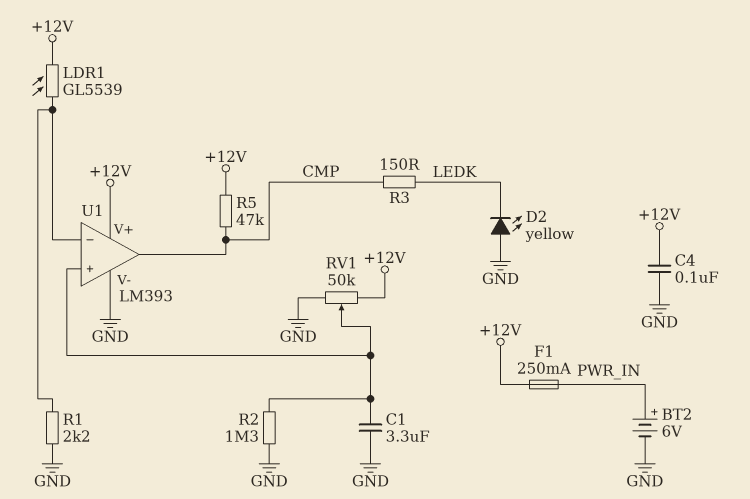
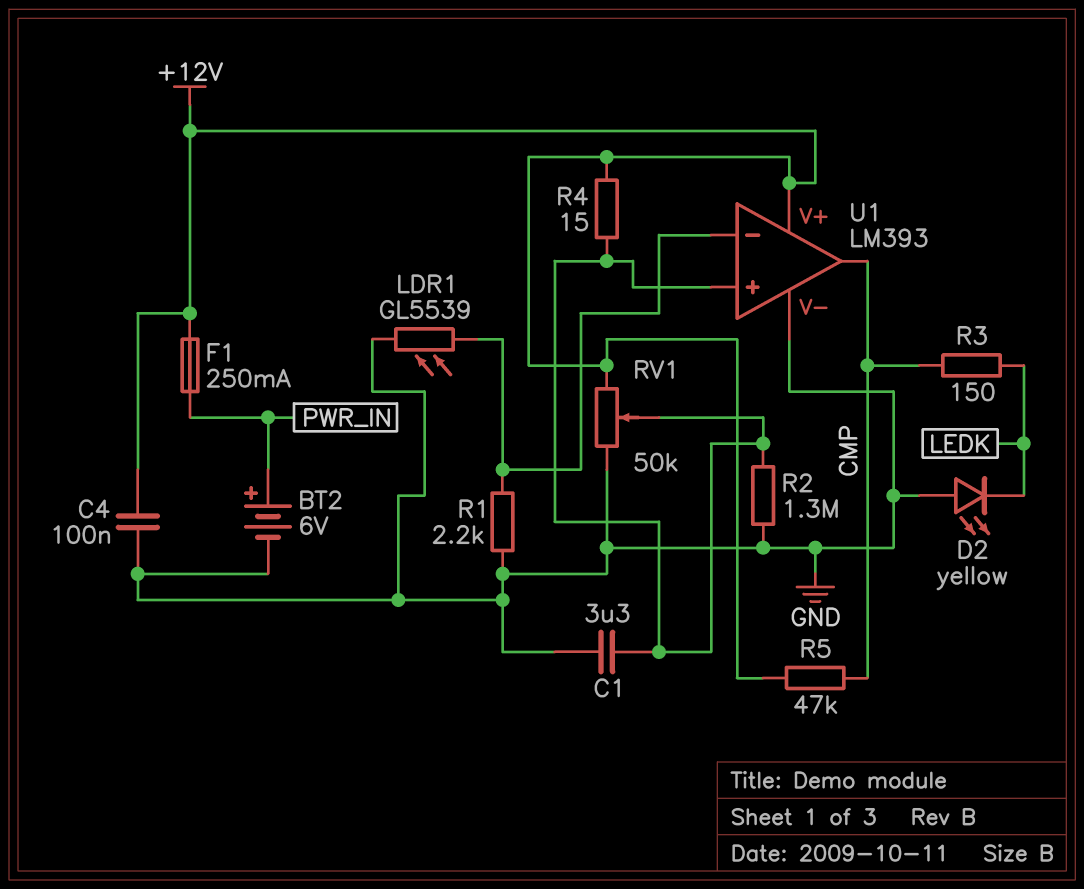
LDR1: GL5539 (+12V, U1/in-) -> GL5539 (GND, U1/in-)
R4: none -> 15 (+12V, U1/in+)

